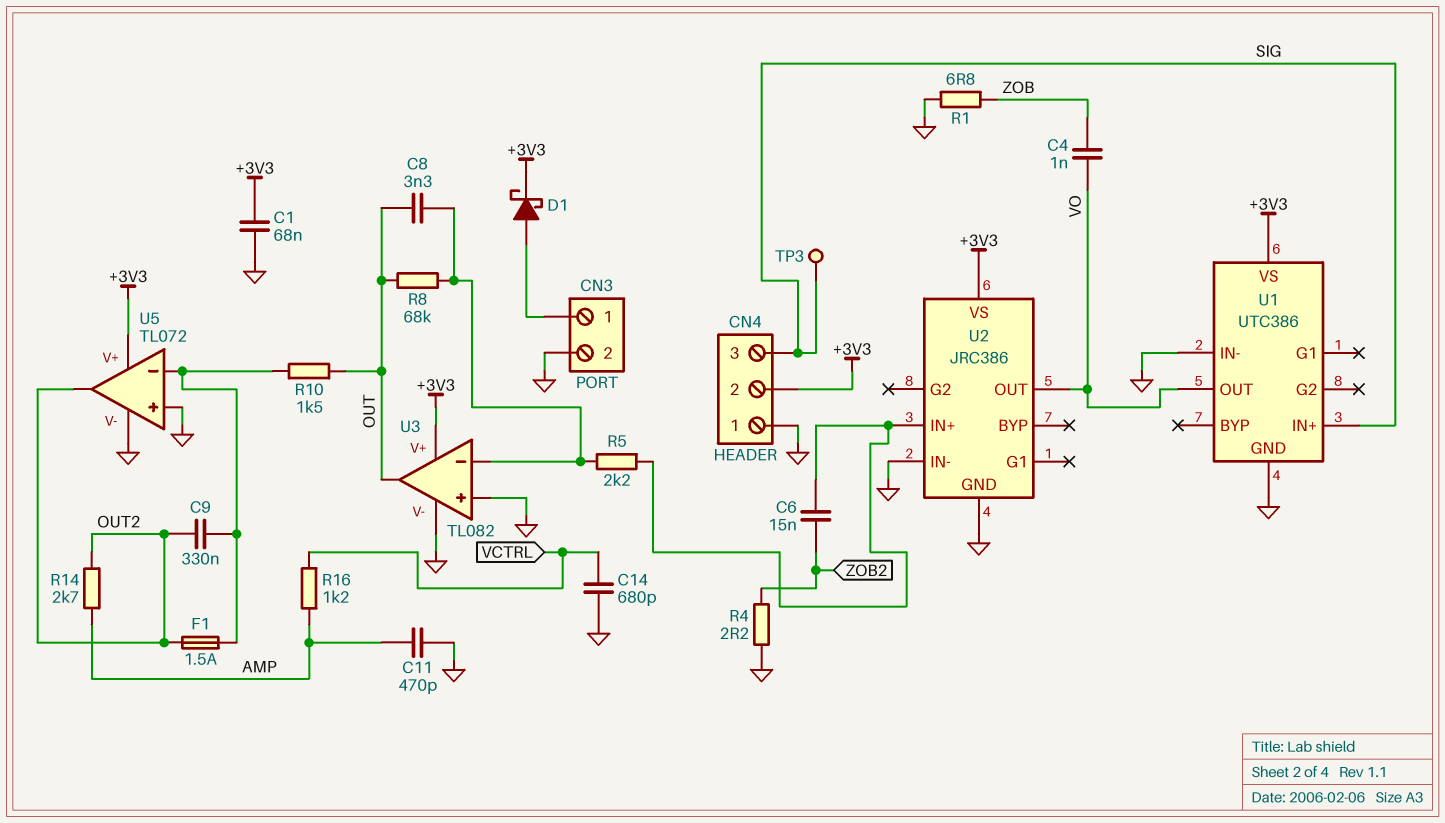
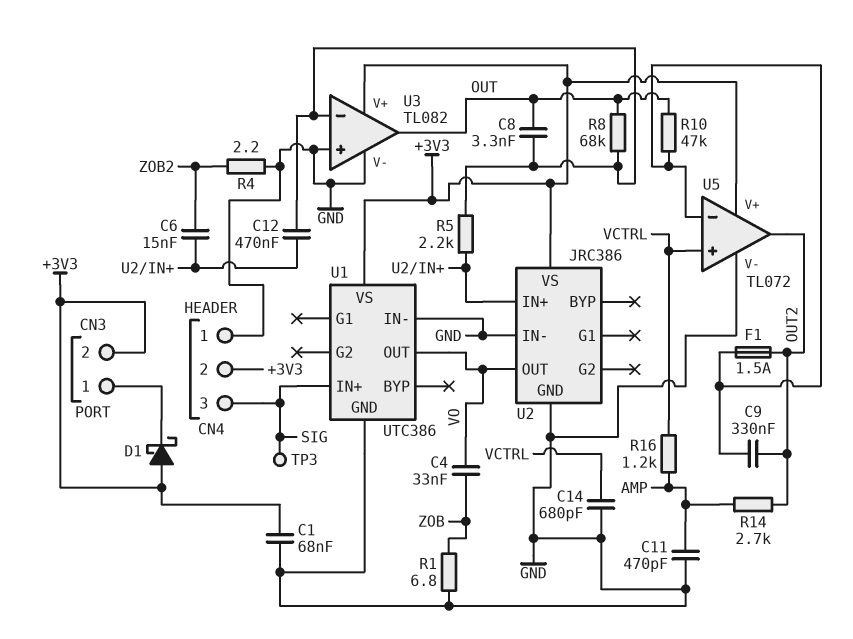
C4: 1nF (VO, ZOB) -> 33nF (VO, ZOB)
C12: none -> 470nF (U2/IN+, U3/in-)
CN3 pin 2: GND -> +3V3
D1: schottky (A CN3/1, K +3V3) -> schottky (A +3V3, K CN3/1)
R10: 1.5k (OUT, U5/in-) -> 47k (OUT, U5/in-)
U5 pin in+: GND -> VCTRL

